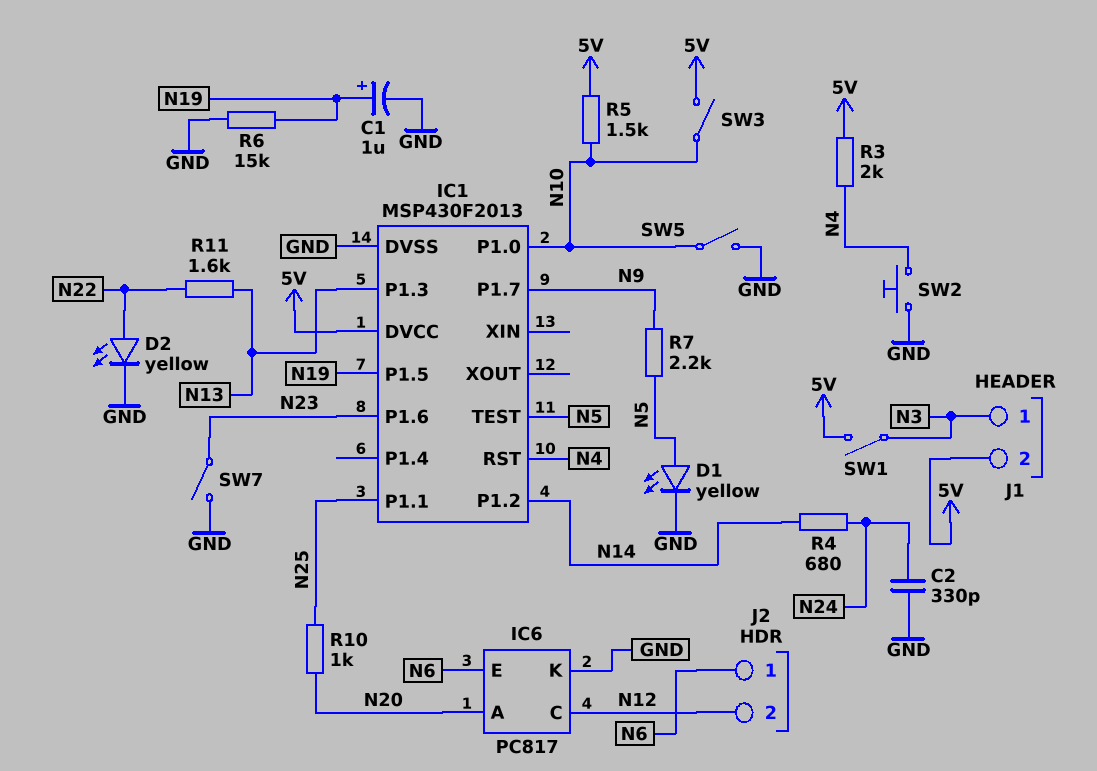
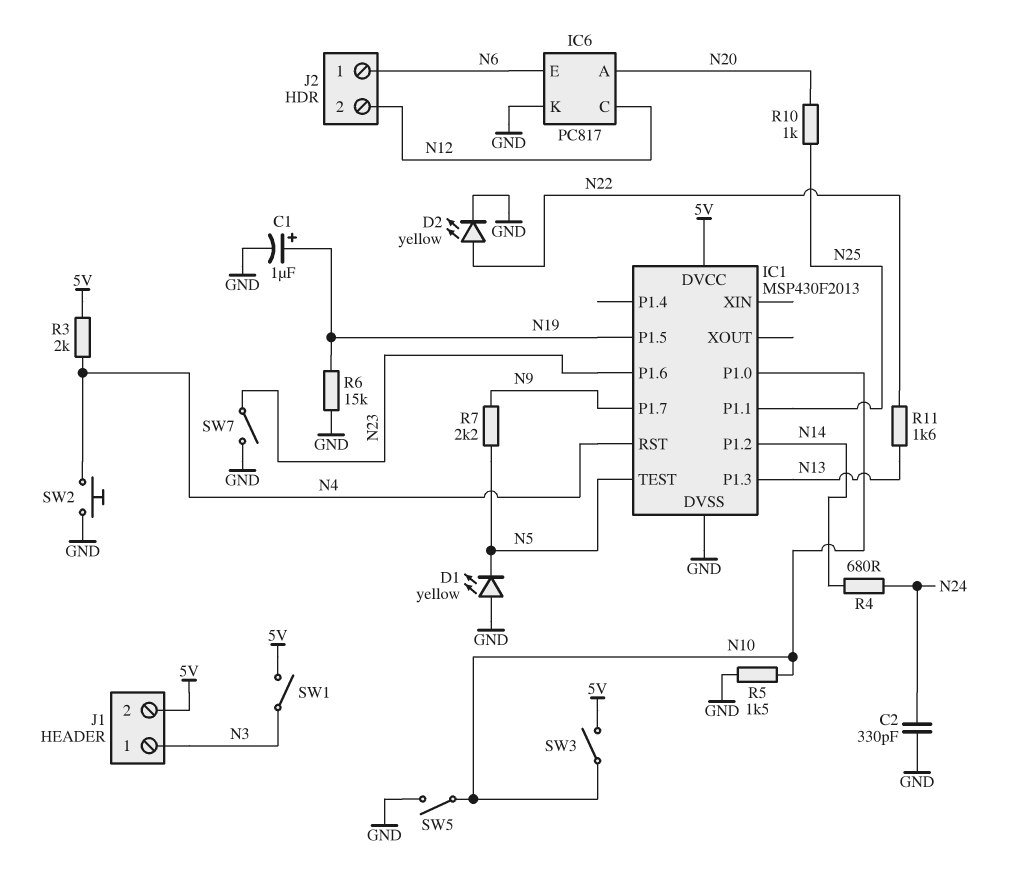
D1: LED yellow (A N5, K GND) -> LED yellow (A GND, K N5)
R5: 1.5k (5V, N10) -> 1.5k (GND, N10)

